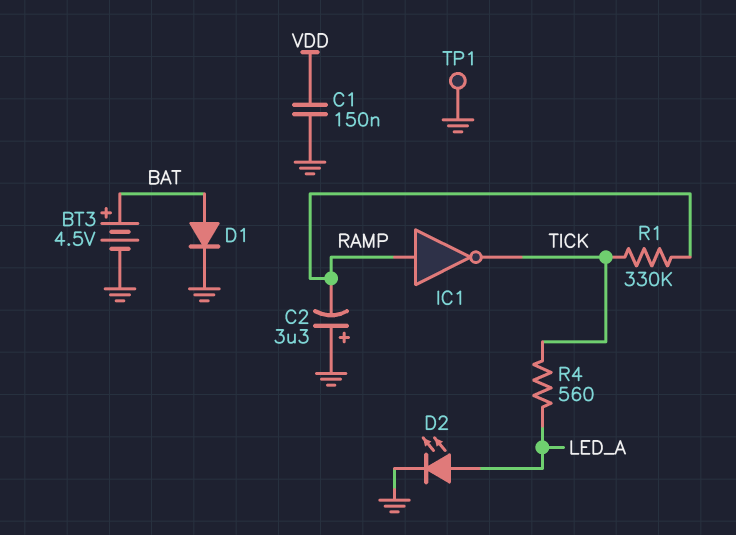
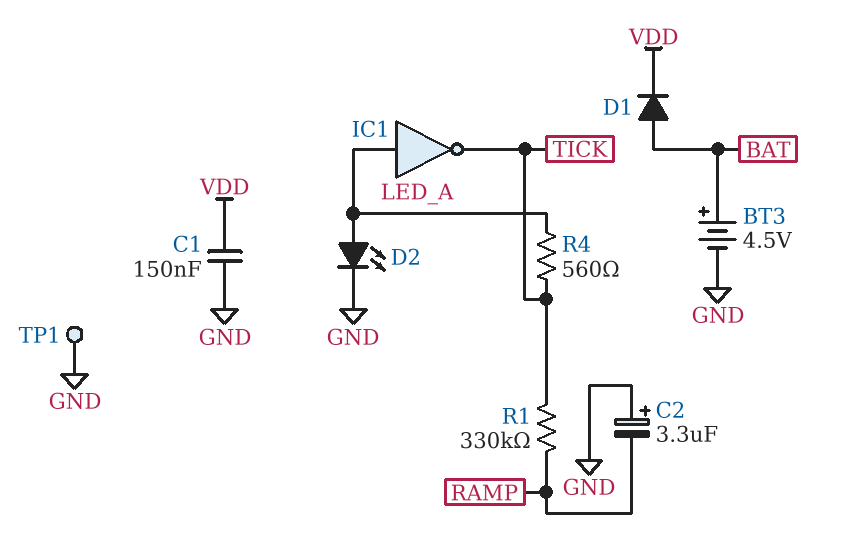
D1: diode (A BAT, K GND) -> diode (A BAT, K VDD)
IC1: NOT (in RAMP, out TICK) -> NOT (in LED_A, out TICK)

